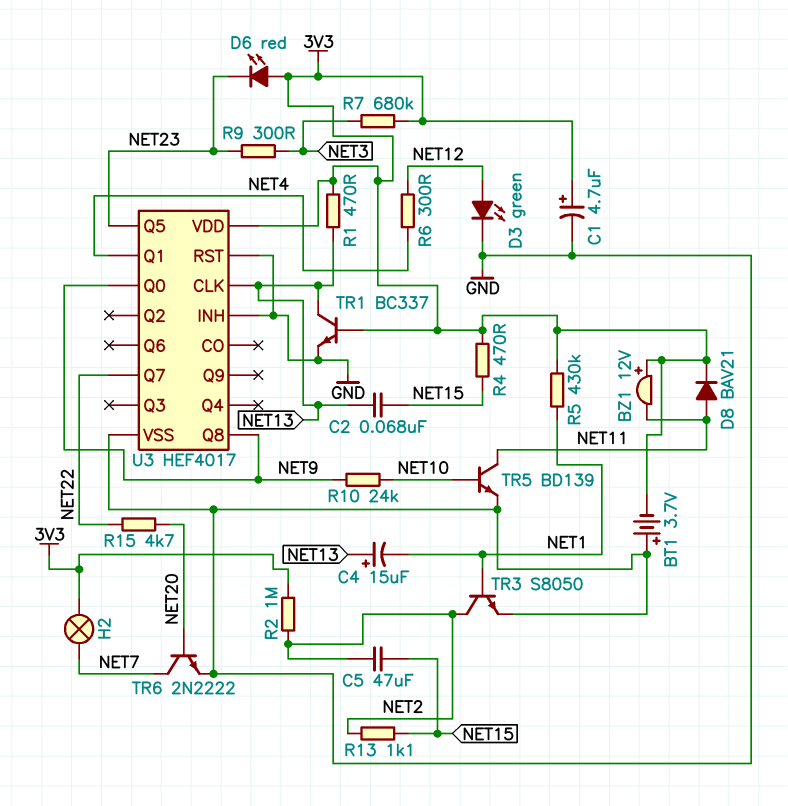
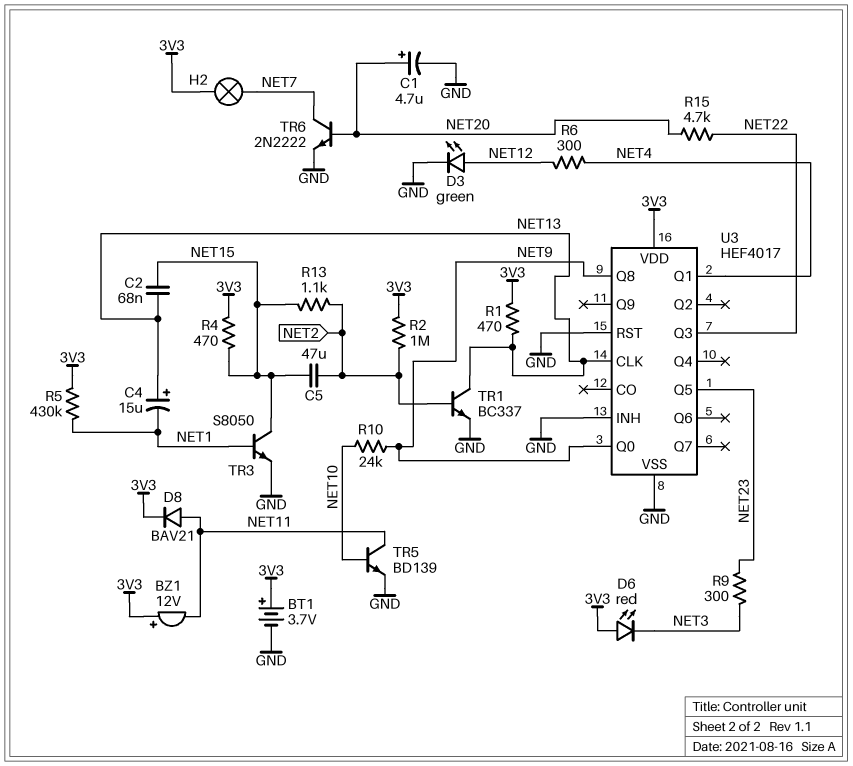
BT1: 3.7V (plus GND, minus 3V3) -> 3.7V (plus 3V3, minus GND)
C1: 4.7uF (plus 3V3, minus GND) -> 4.7uF (plus NET20, minus GND)
D6: LED red (A 3V3, K NET23) -> LED red (A 3V3, K NET3)
R7: 680k (3V3, NET3) -> none
TR1: NPN BC337 (B 3V3, C NET13, E GND) -> NPN BC337 (B NET2, C NET13, E GND)
TR3: NPN S8050 (B NET1, C NET2, E GND) -> NPN S8050 (B NET1, C NET15, E GND)
U3 pin Q3: none -> NET22
U3 pin Q7: NET22 -> none

